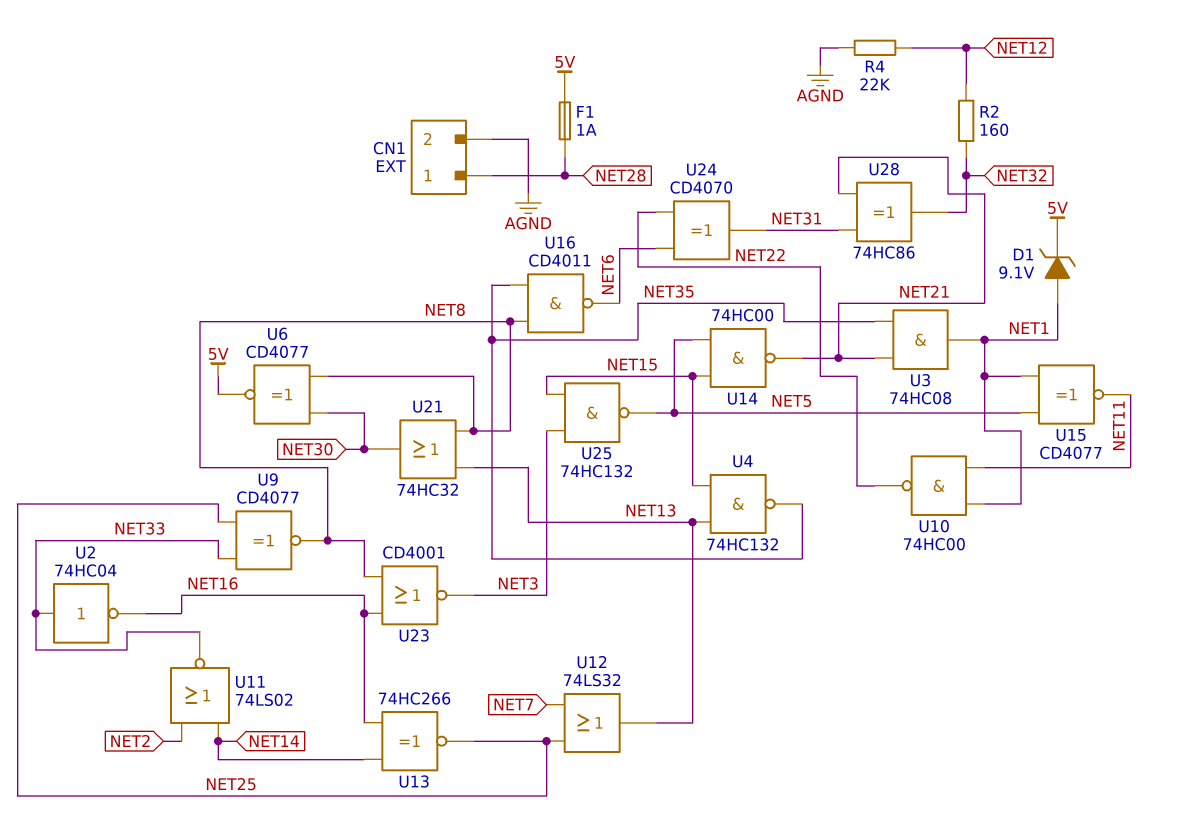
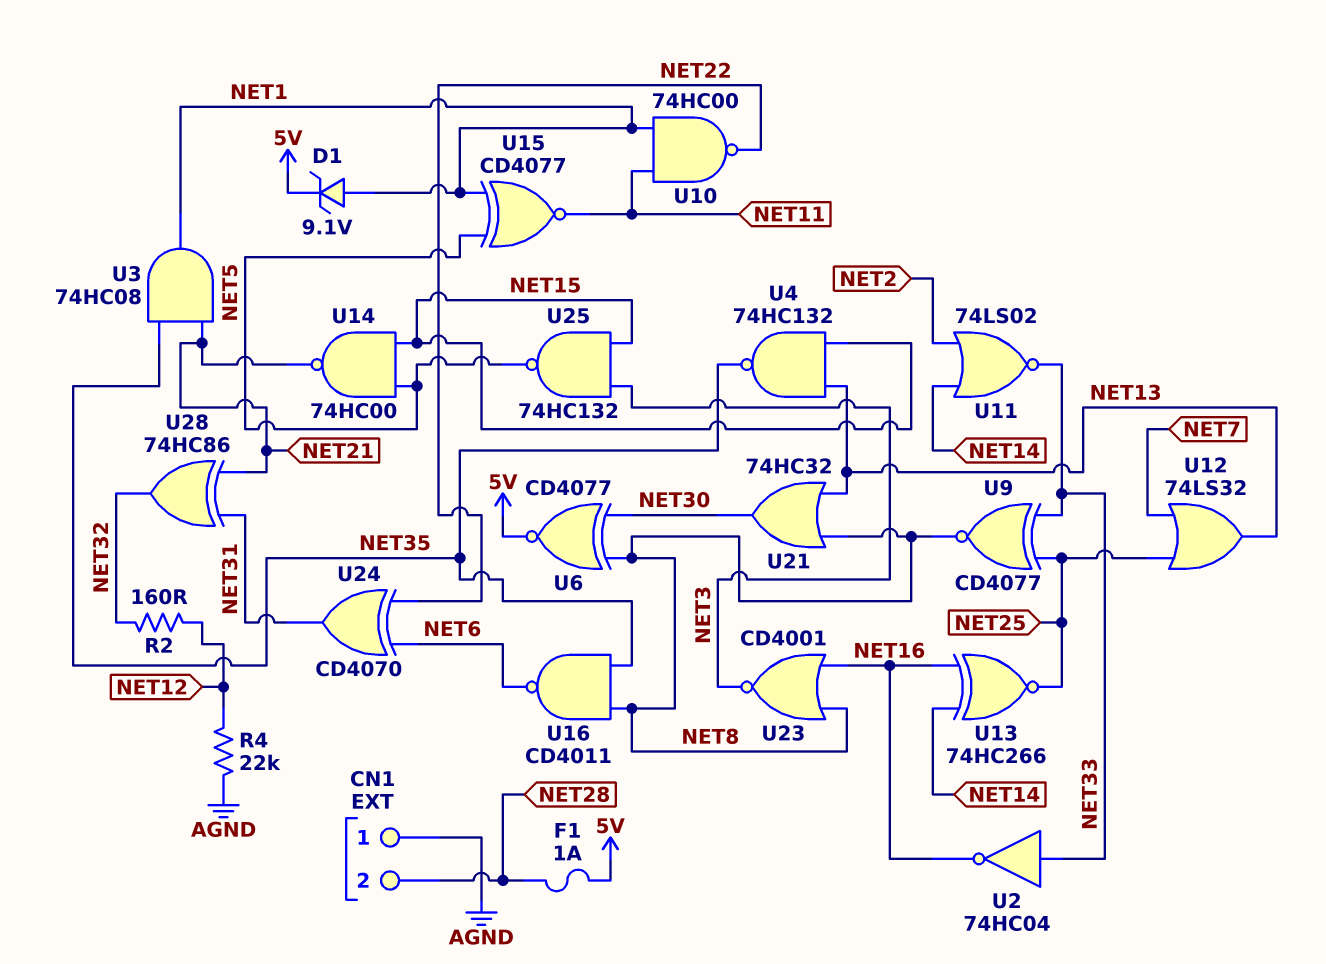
CN1 pin 1: NET28 -> AGND
CN1 pin 2: AGND -> NET28

